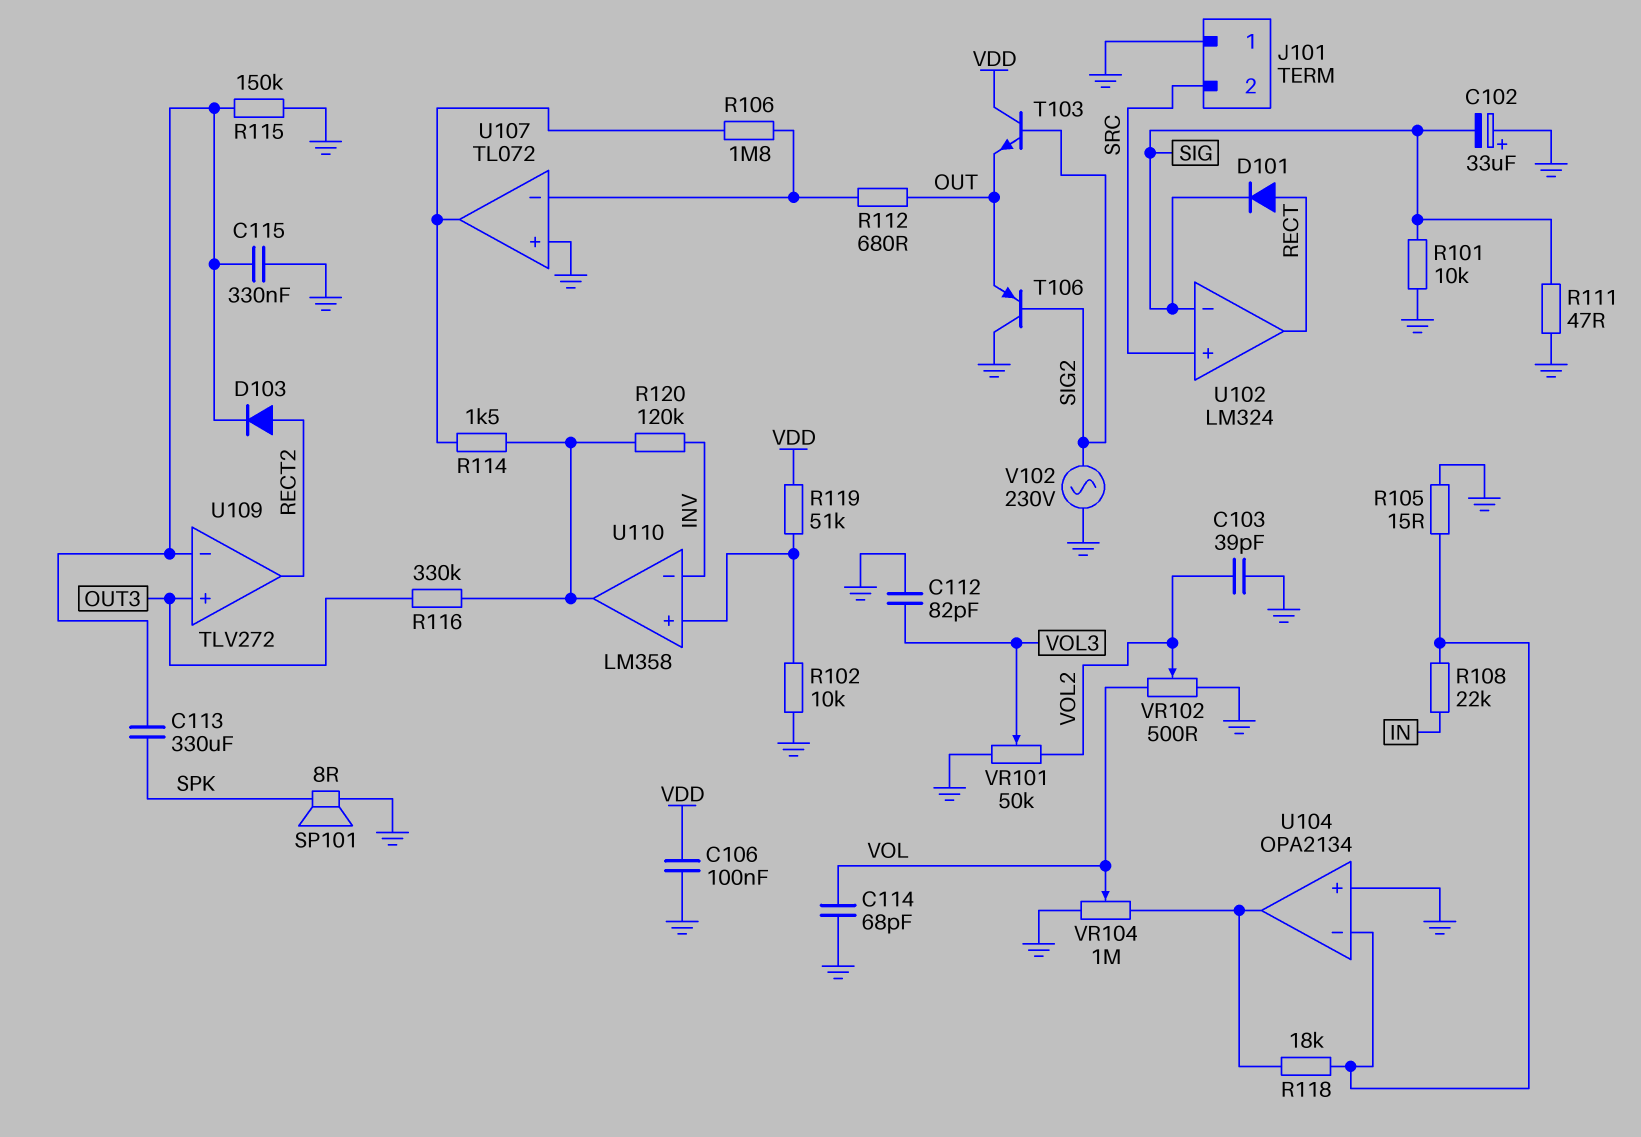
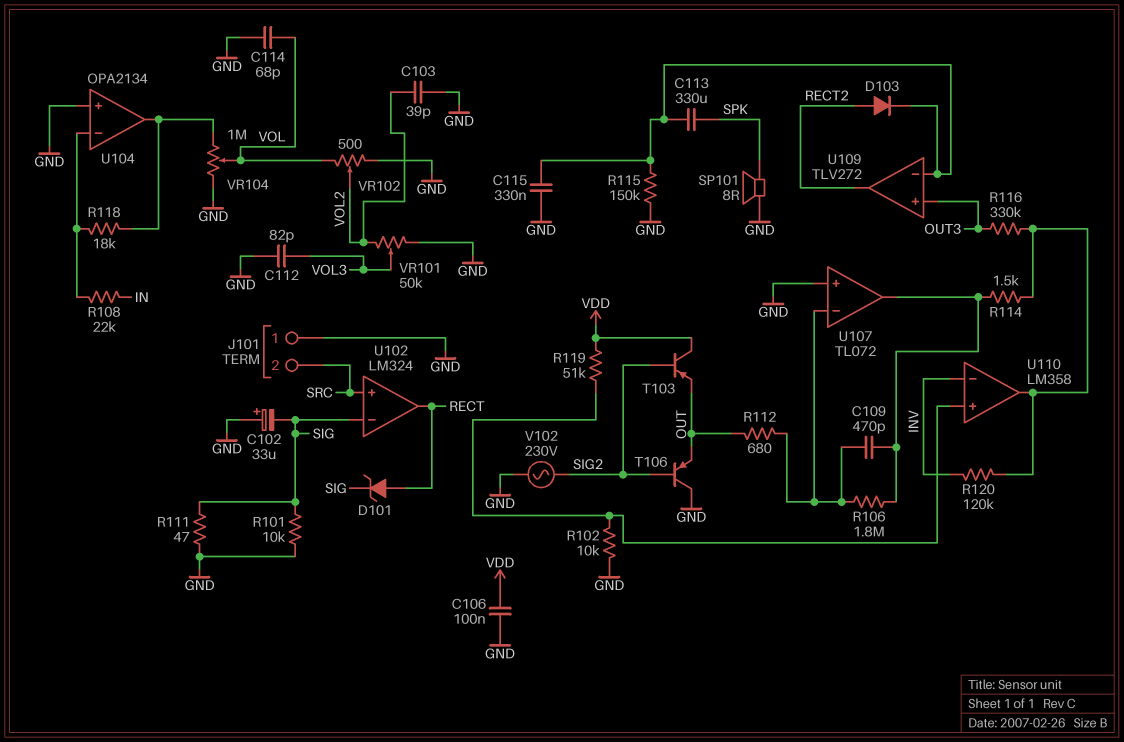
C109: none -> 470pF (U107/in-, U107/out)
D101: diode (A RECT, K SIG) -> zener (A RECT, K SIG)
R105: 15 (GND, U104/in-) -> none
T103: NPN (B SIG2, C VDD, E OUT) -> PNP (B SIG2, C VDD, E OUT)

